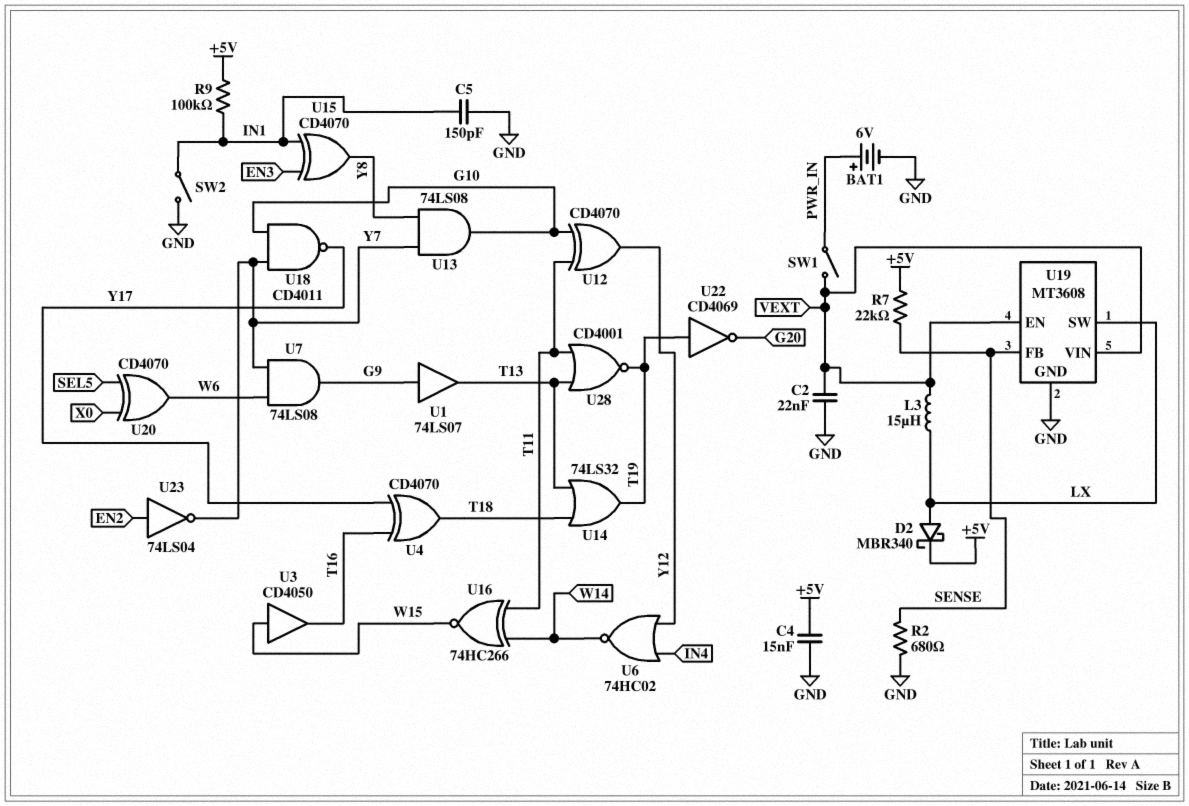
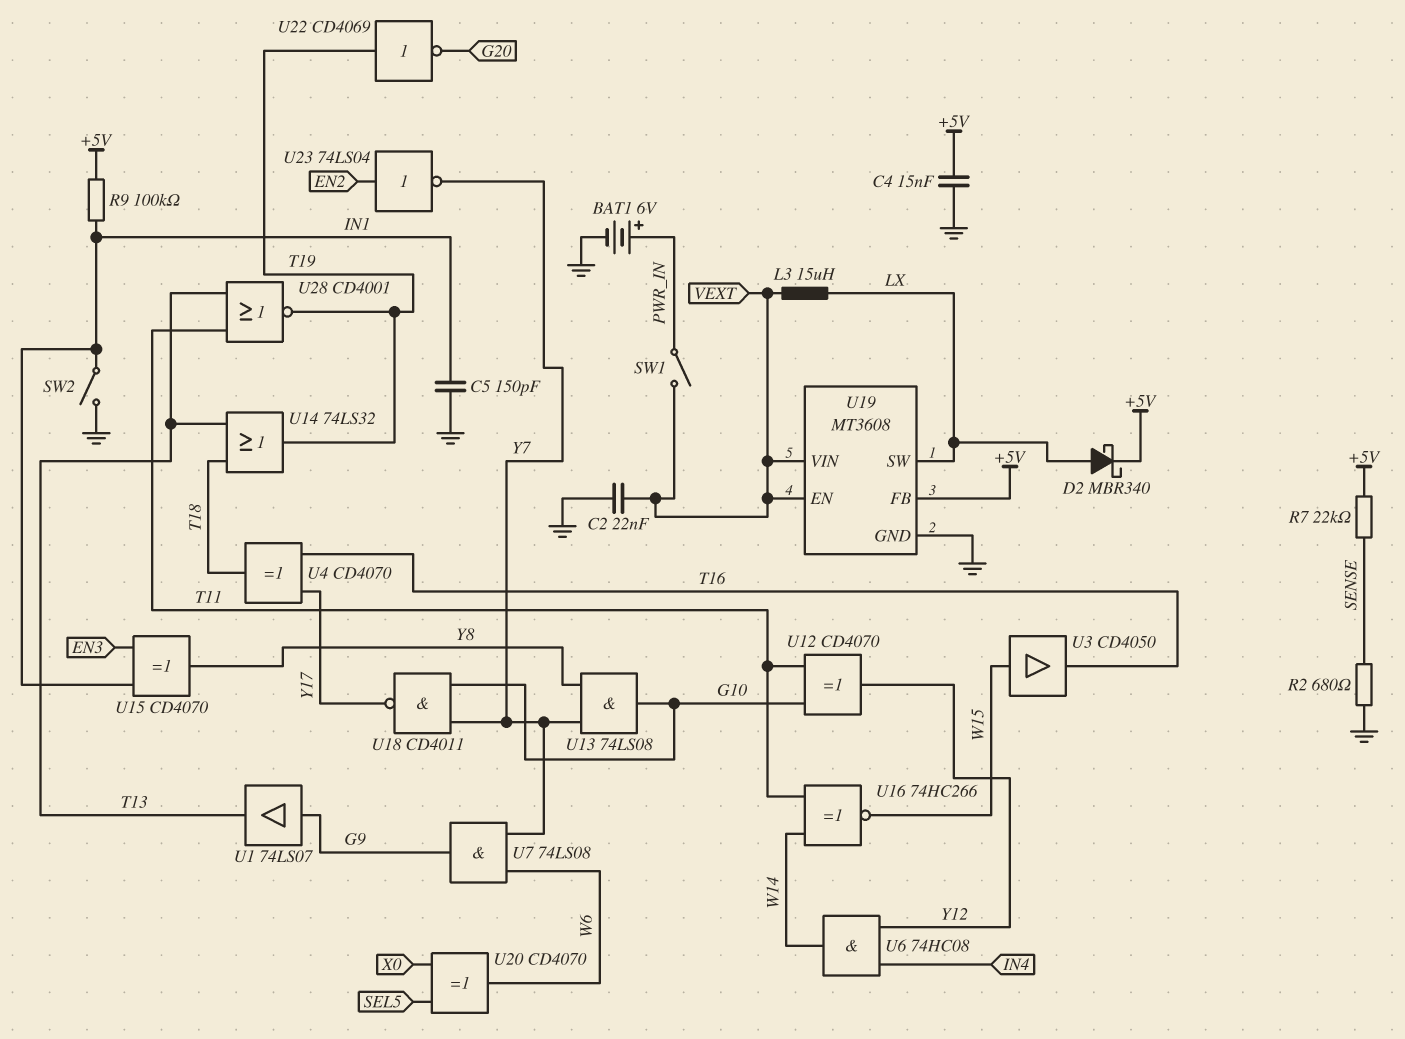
U6: NOR 74HC02 (in IN4, in Y12, out W14) -> AND 74HC08 (in IN4, in Y12, out W14)
U19 pin FB: SENSE -> +5V

